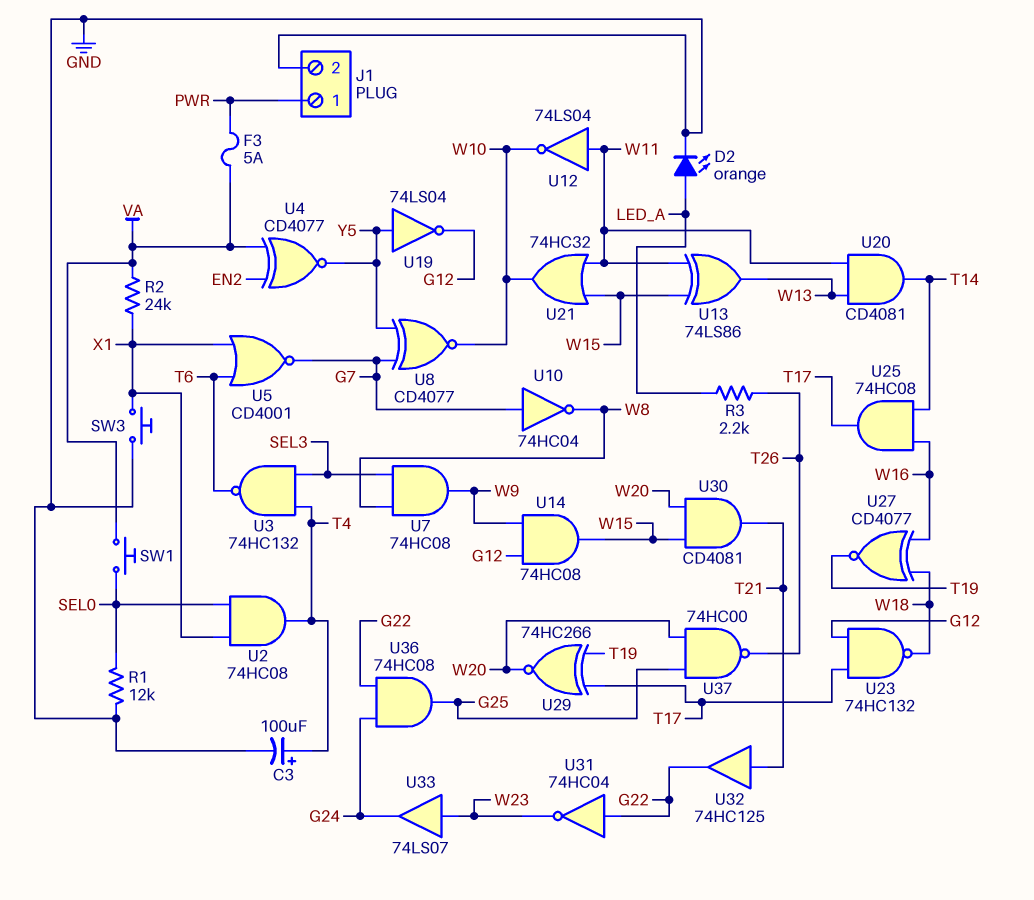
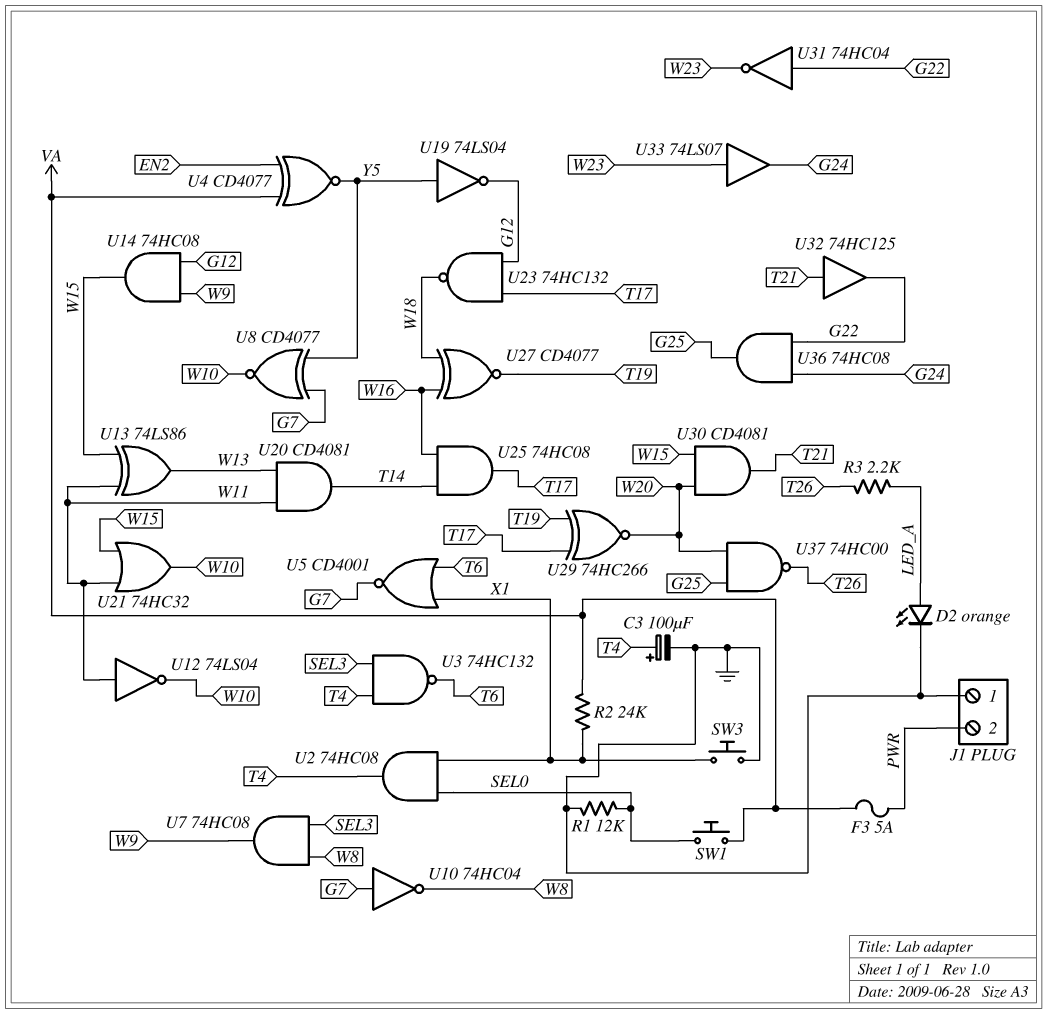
J1 pin 1: PWR -> GND
J1 pin 2: GND -> PWR

